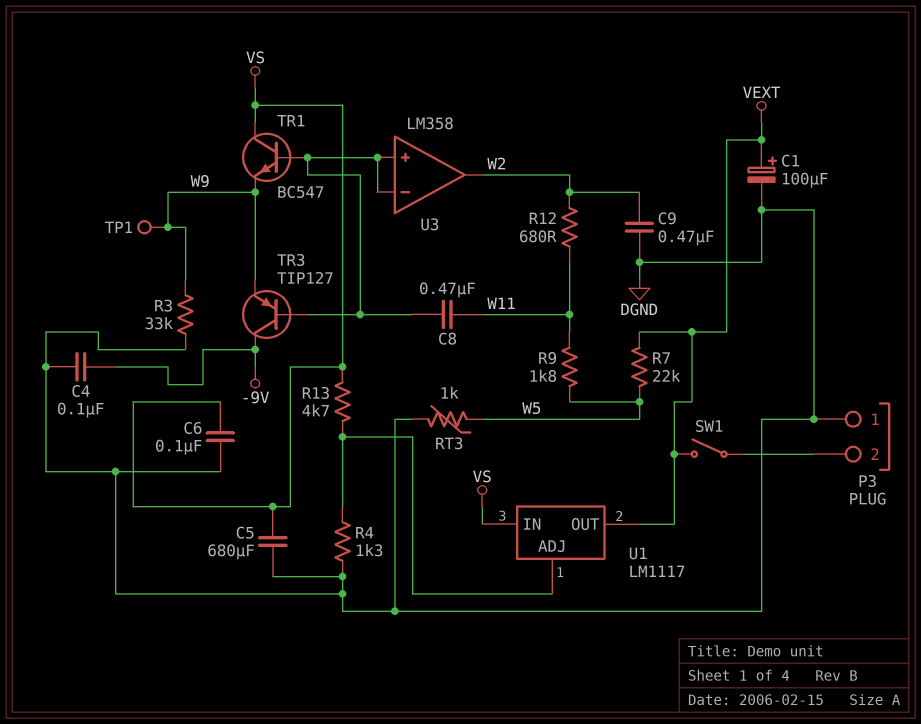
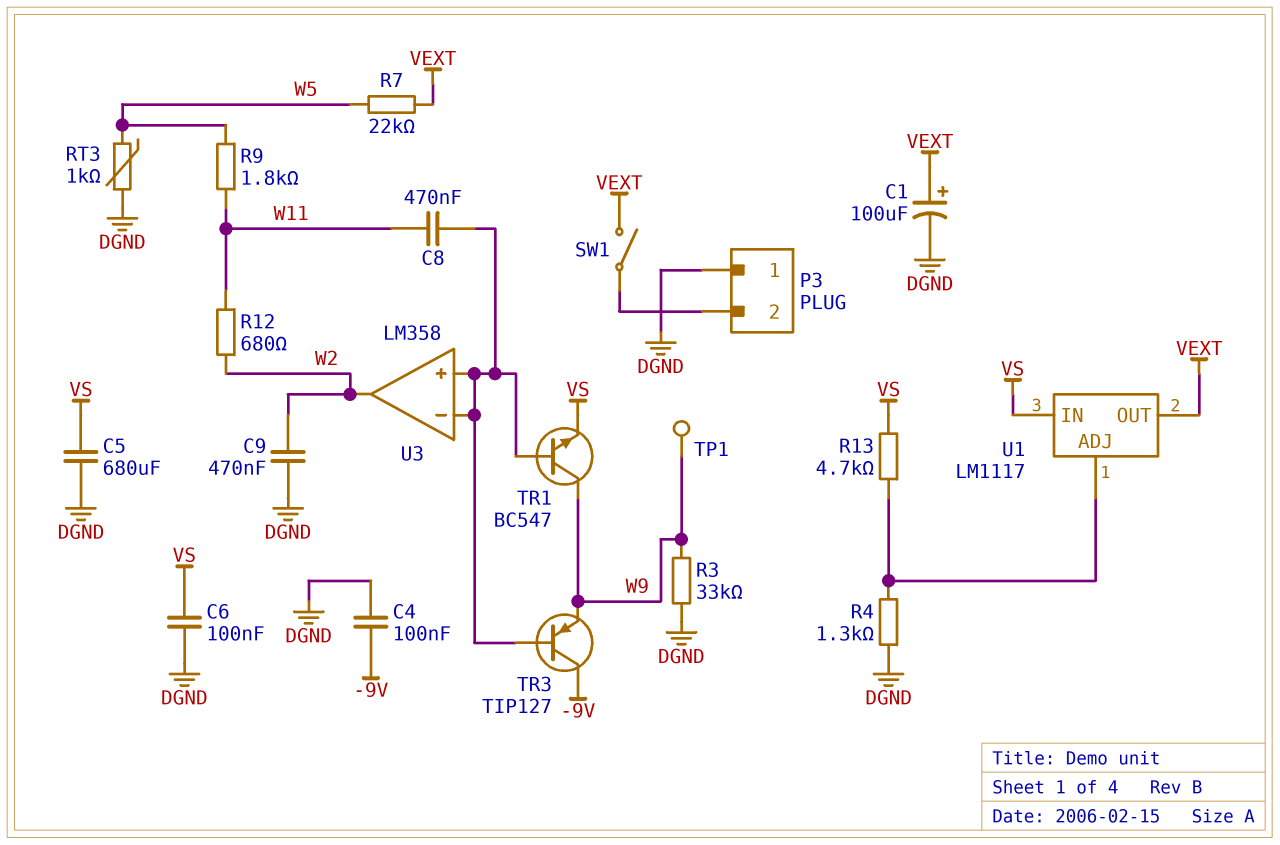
TR1: NPN BC547 (B U3/in+, C VS, E W9) -> NPN BC547 (B U3/in+, C W9, E VS)

